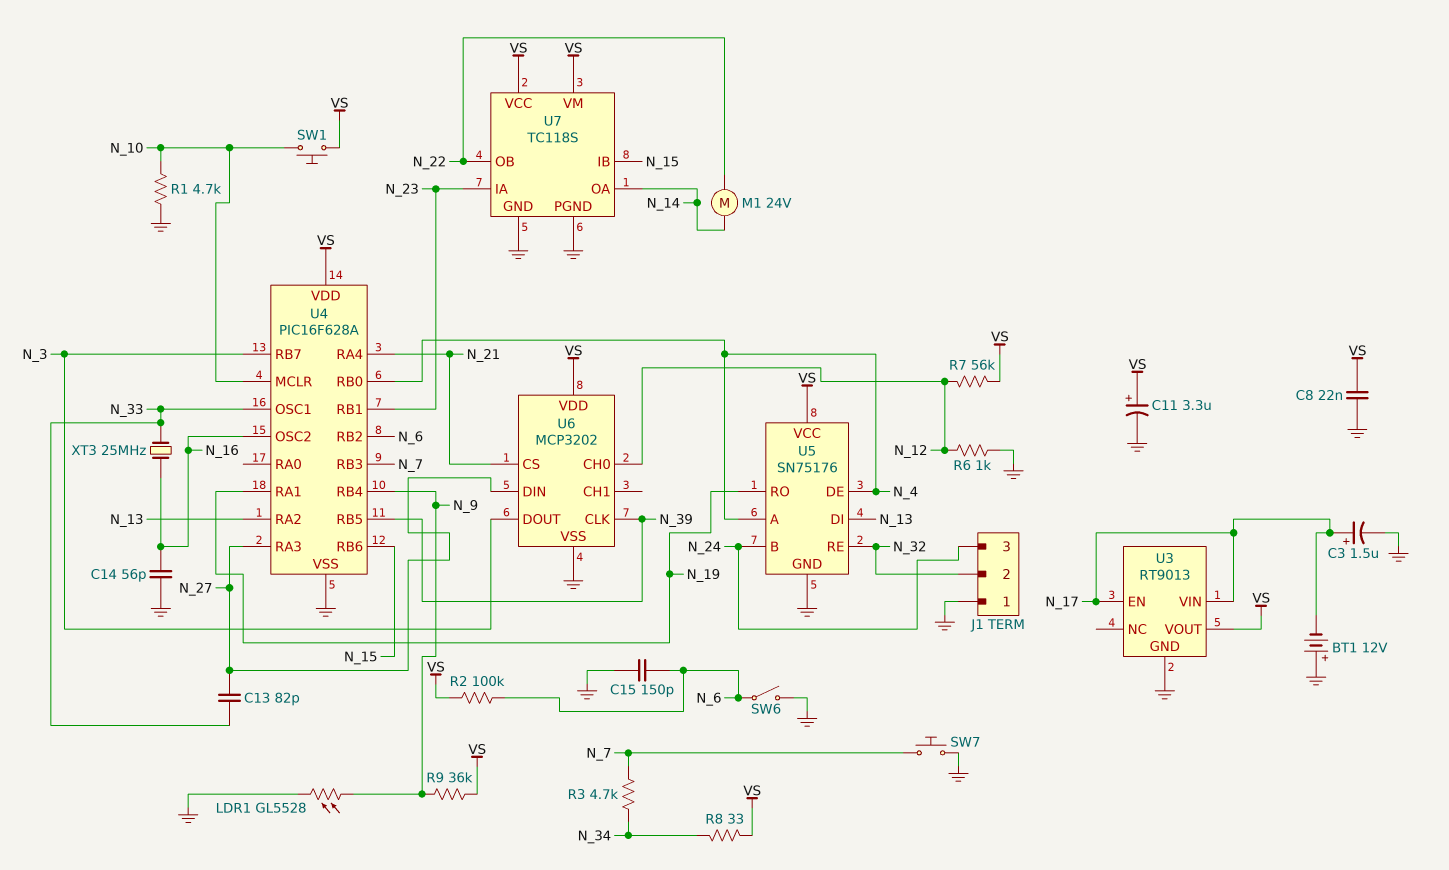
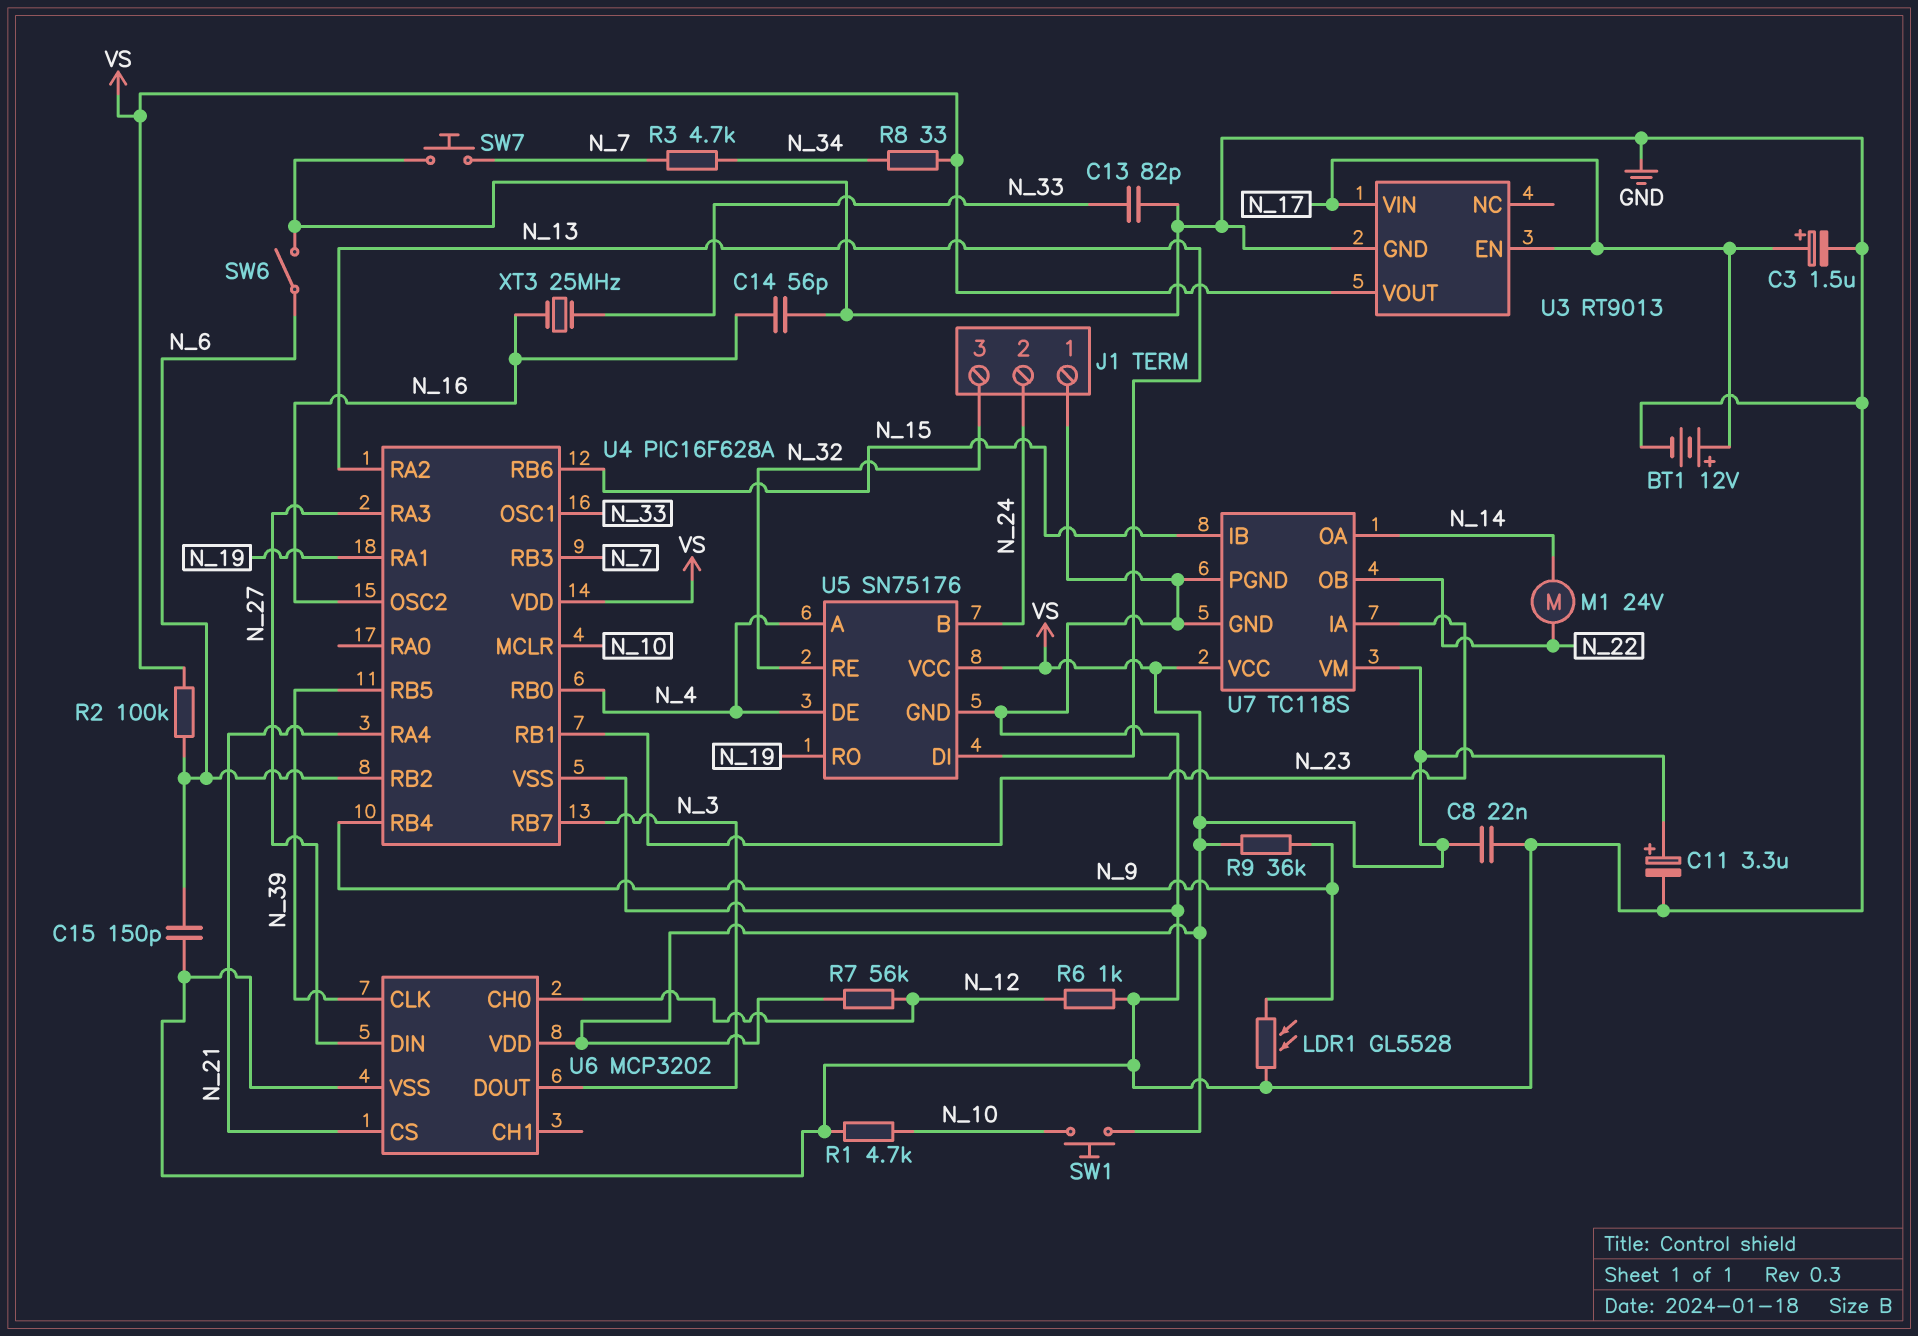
BT1: 12V (plus GND, minus N_17) -> 12V (plus N_17, minus GND)
C13: 82pF (N_27, N_33) -> 82pF (GND, N_33)
J1 pin 2: N_32 -> N_24
J1 pin 3: N_24 -> N_32

